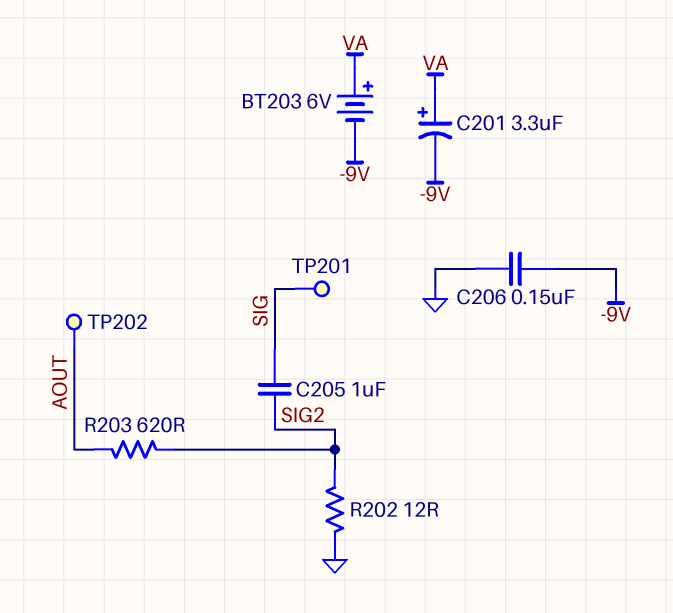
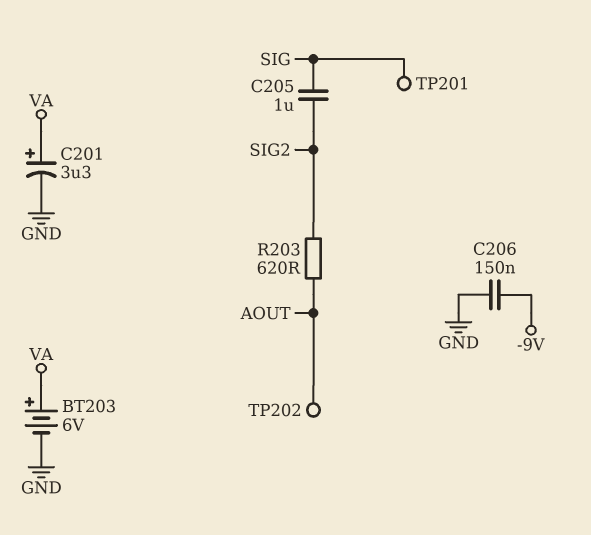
BT203: 6V (plus VA, minus -9V) -> 6V (plus VA, minus GND)
C201: 3.3uF (plus VA, minus -9V) -> 3.3uF (plus VA, minus GND)
R202: 12 (GND, SIG2) -> none

